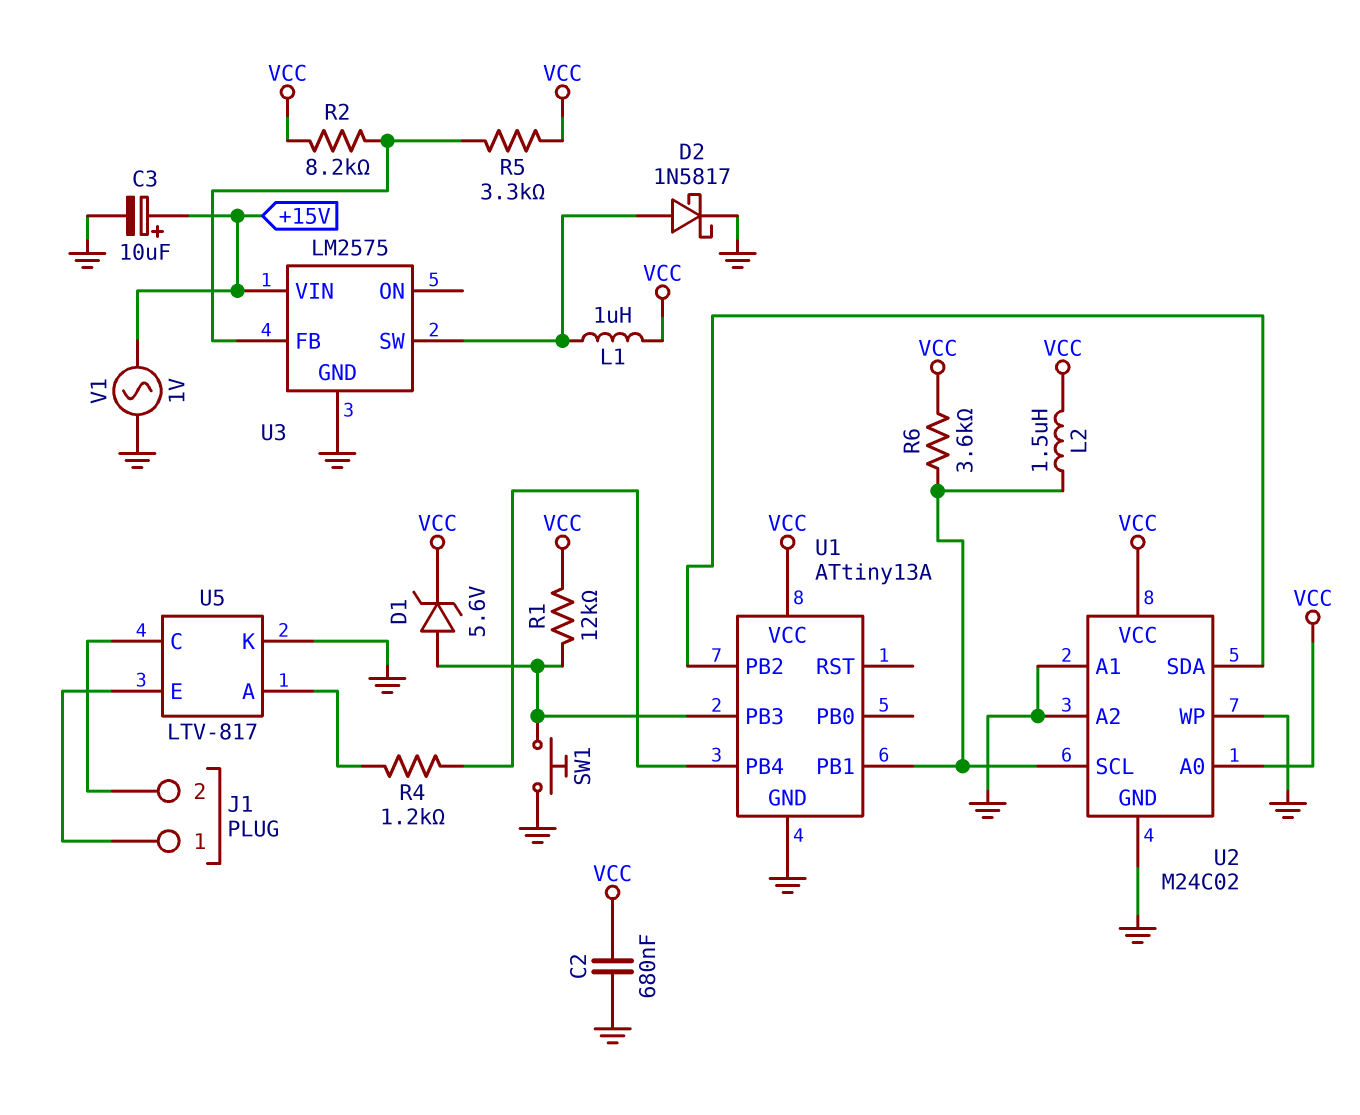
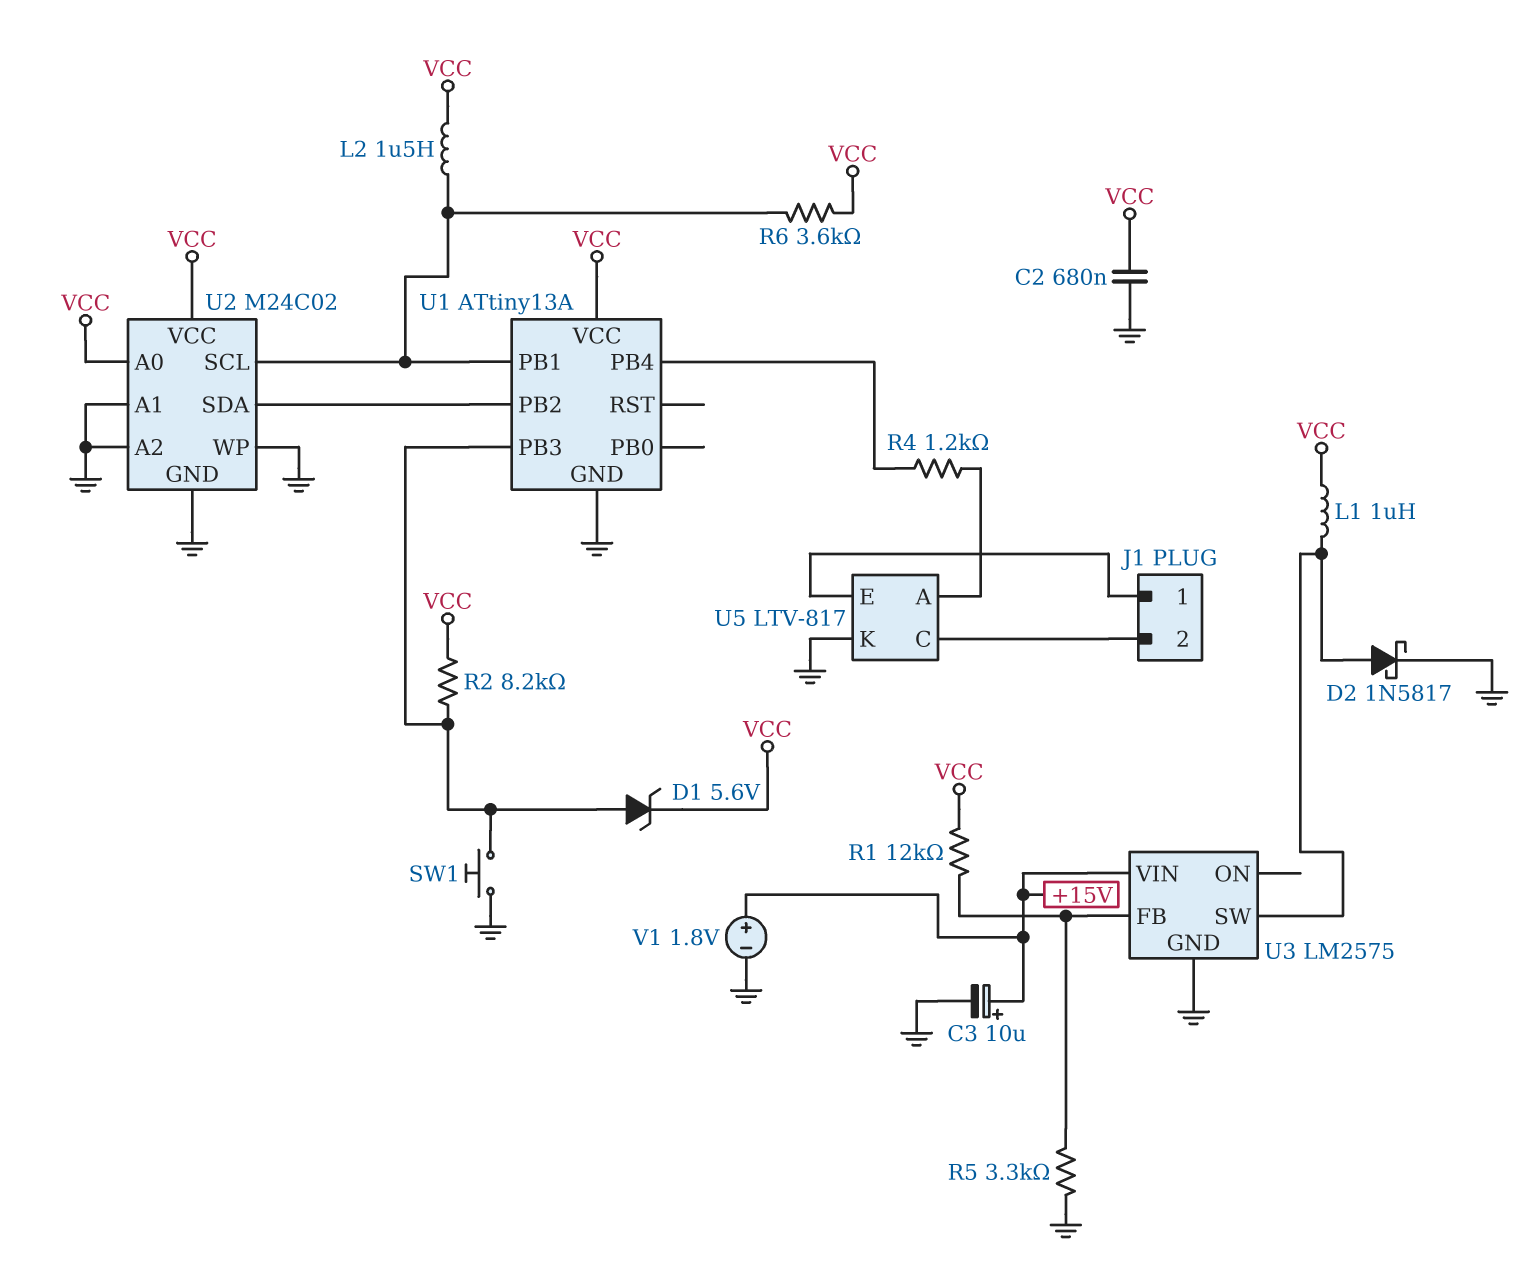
R1: 12k (U1/PB3, VCC) -> 12k (U3/FB, VCC)
R2: 8.2k (U3/FB, VCC) -> 8.2k (U1/PB3, VCC)
R5: 3.3k (U3/FB, VCC) -> 3.3k (GND, U3/FB)
V1: AC 1V (+15V, GND) -> 1.8V (plus +15V, minus GND)

